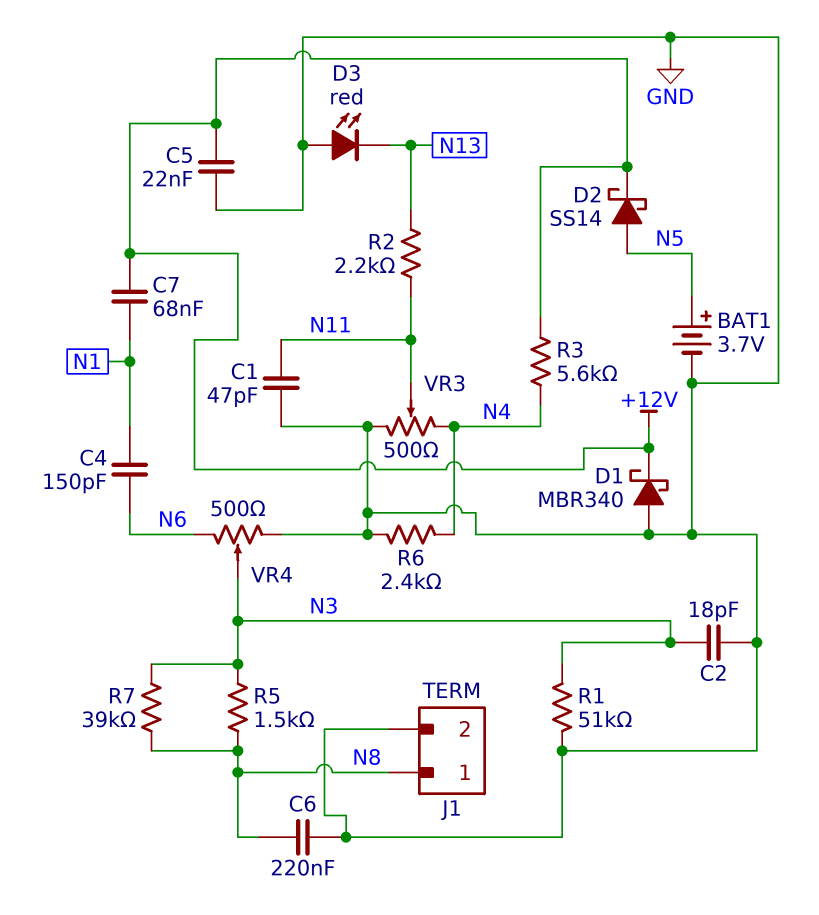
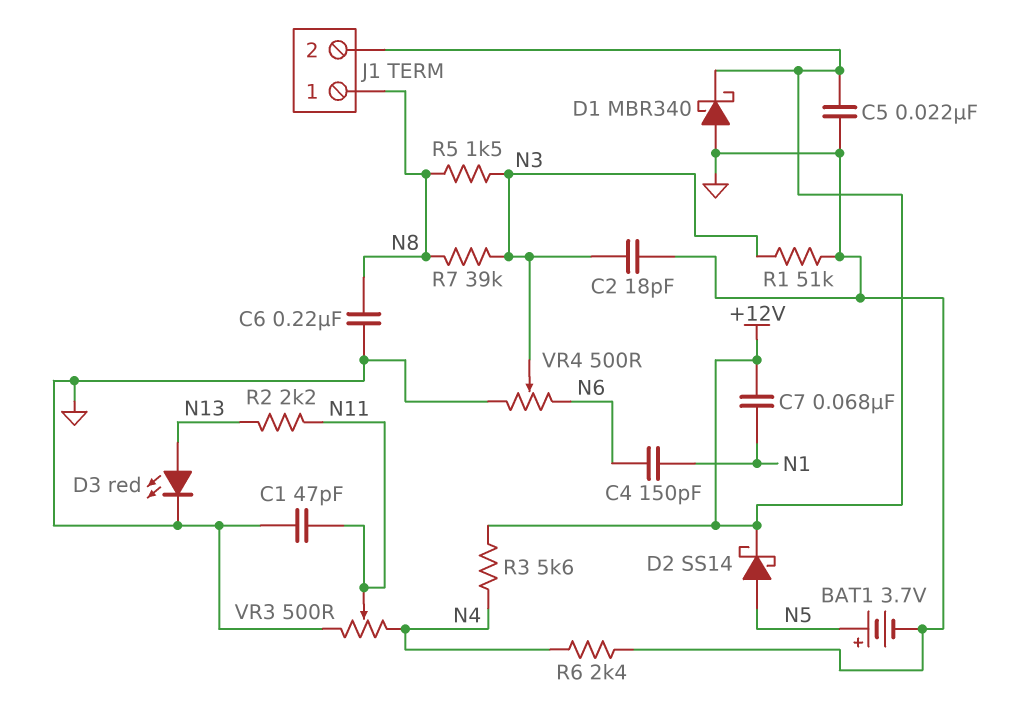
D3: LED red (A GND, K N13) -> LED red (A N13, K GND)
J1 pin 2: GND -> +12V

